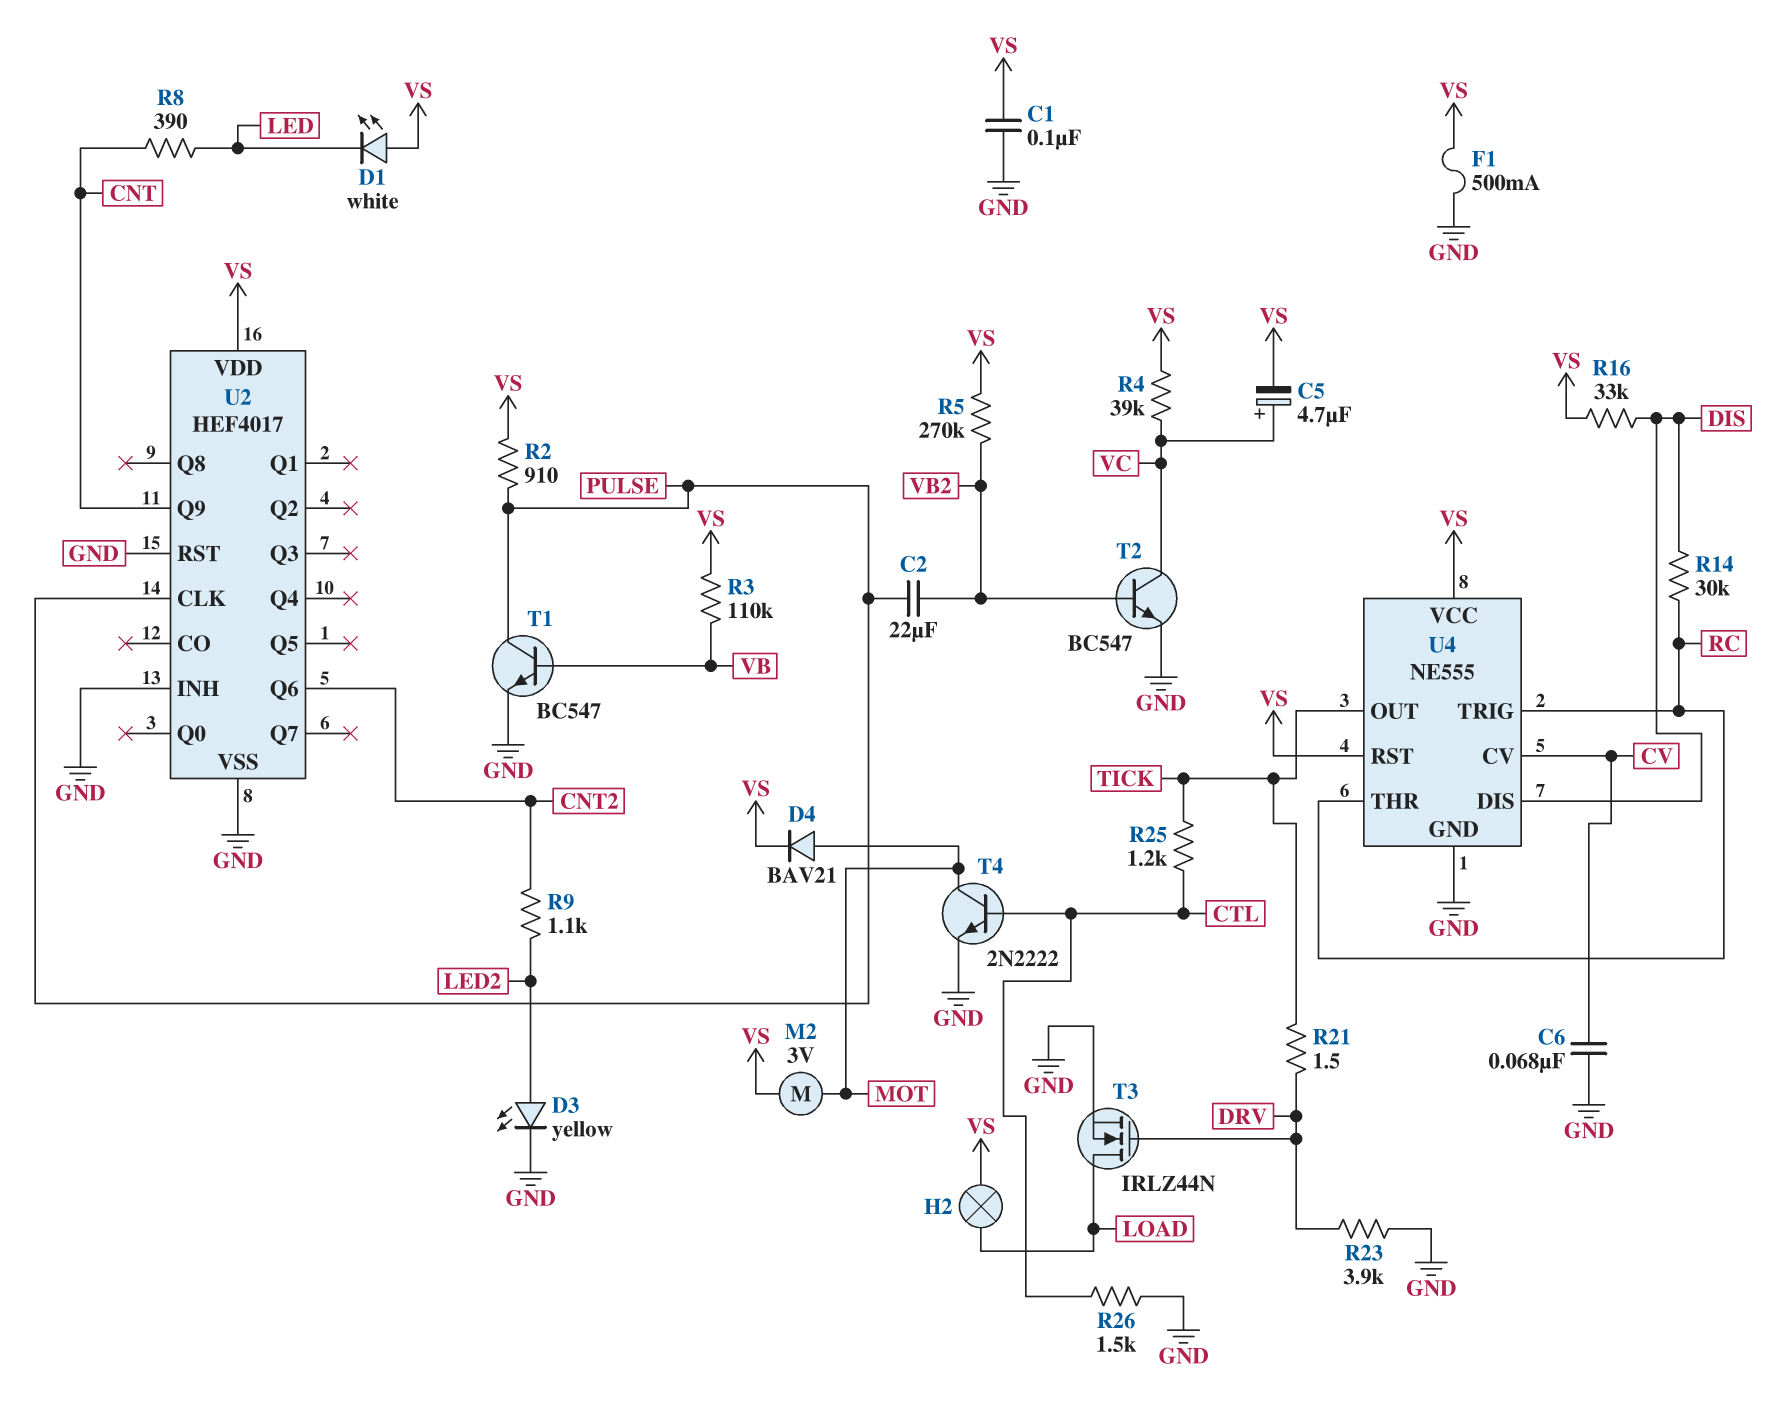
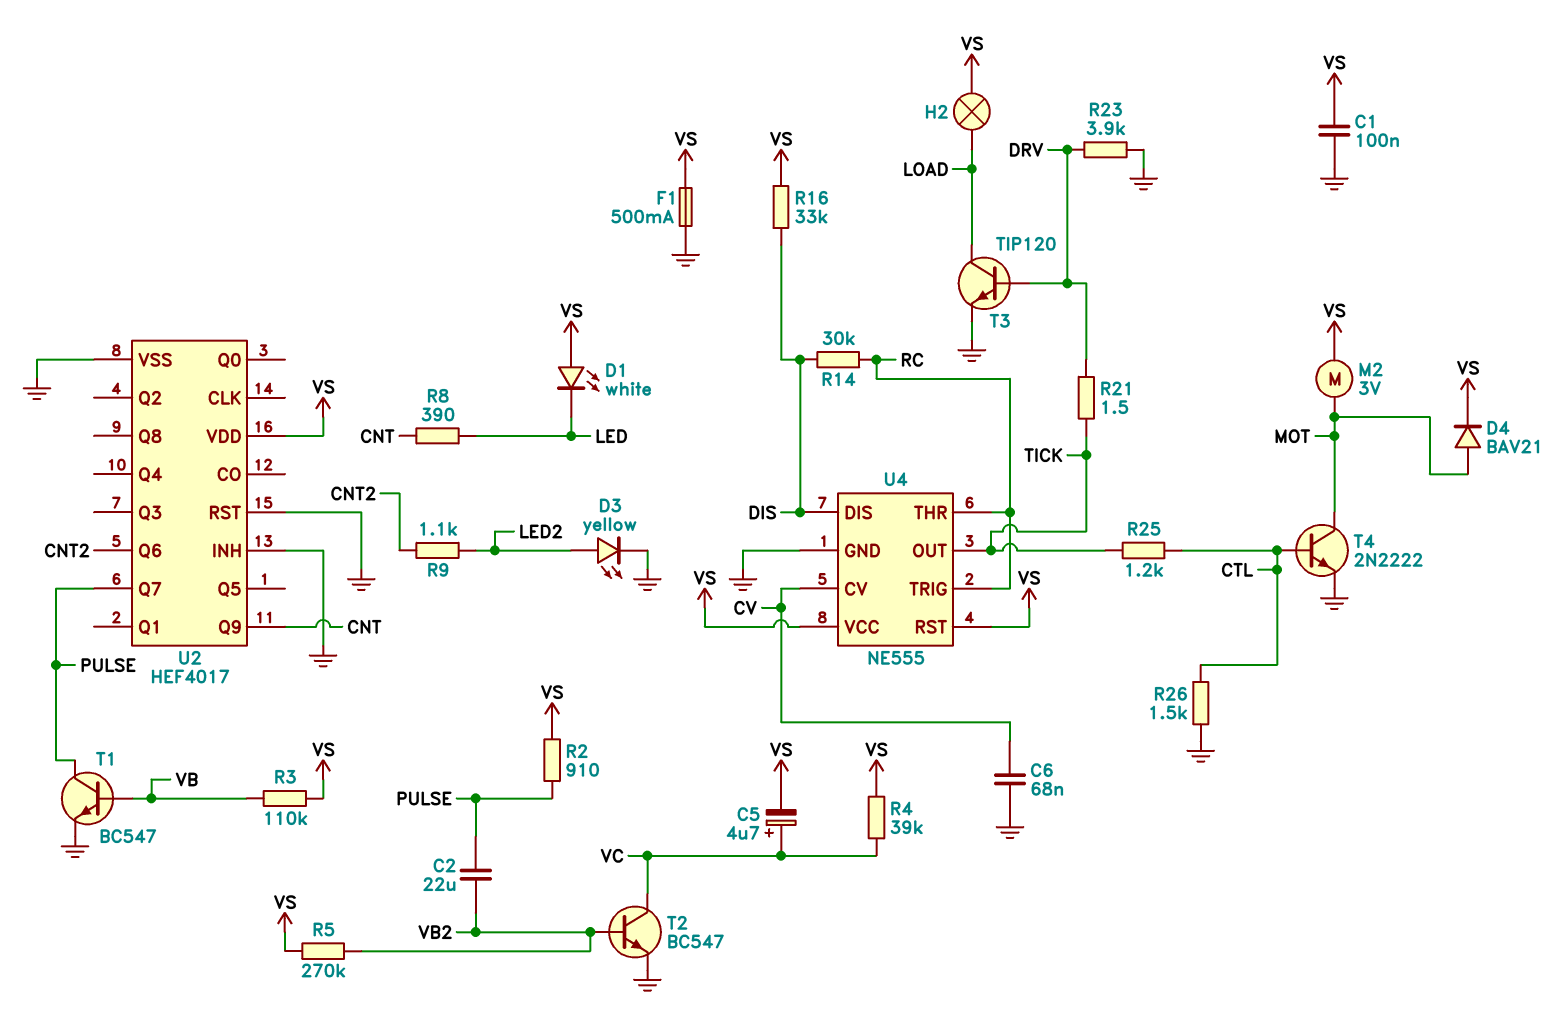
T3: NMOS IRLZ44N (G DRV, D LOAD, S GND) -> NPN TIP120 (B DRV, C LOAD, E GND)
U2 pin CLK: PULSE -> none
U2 pin Q7: none -> PULSE

